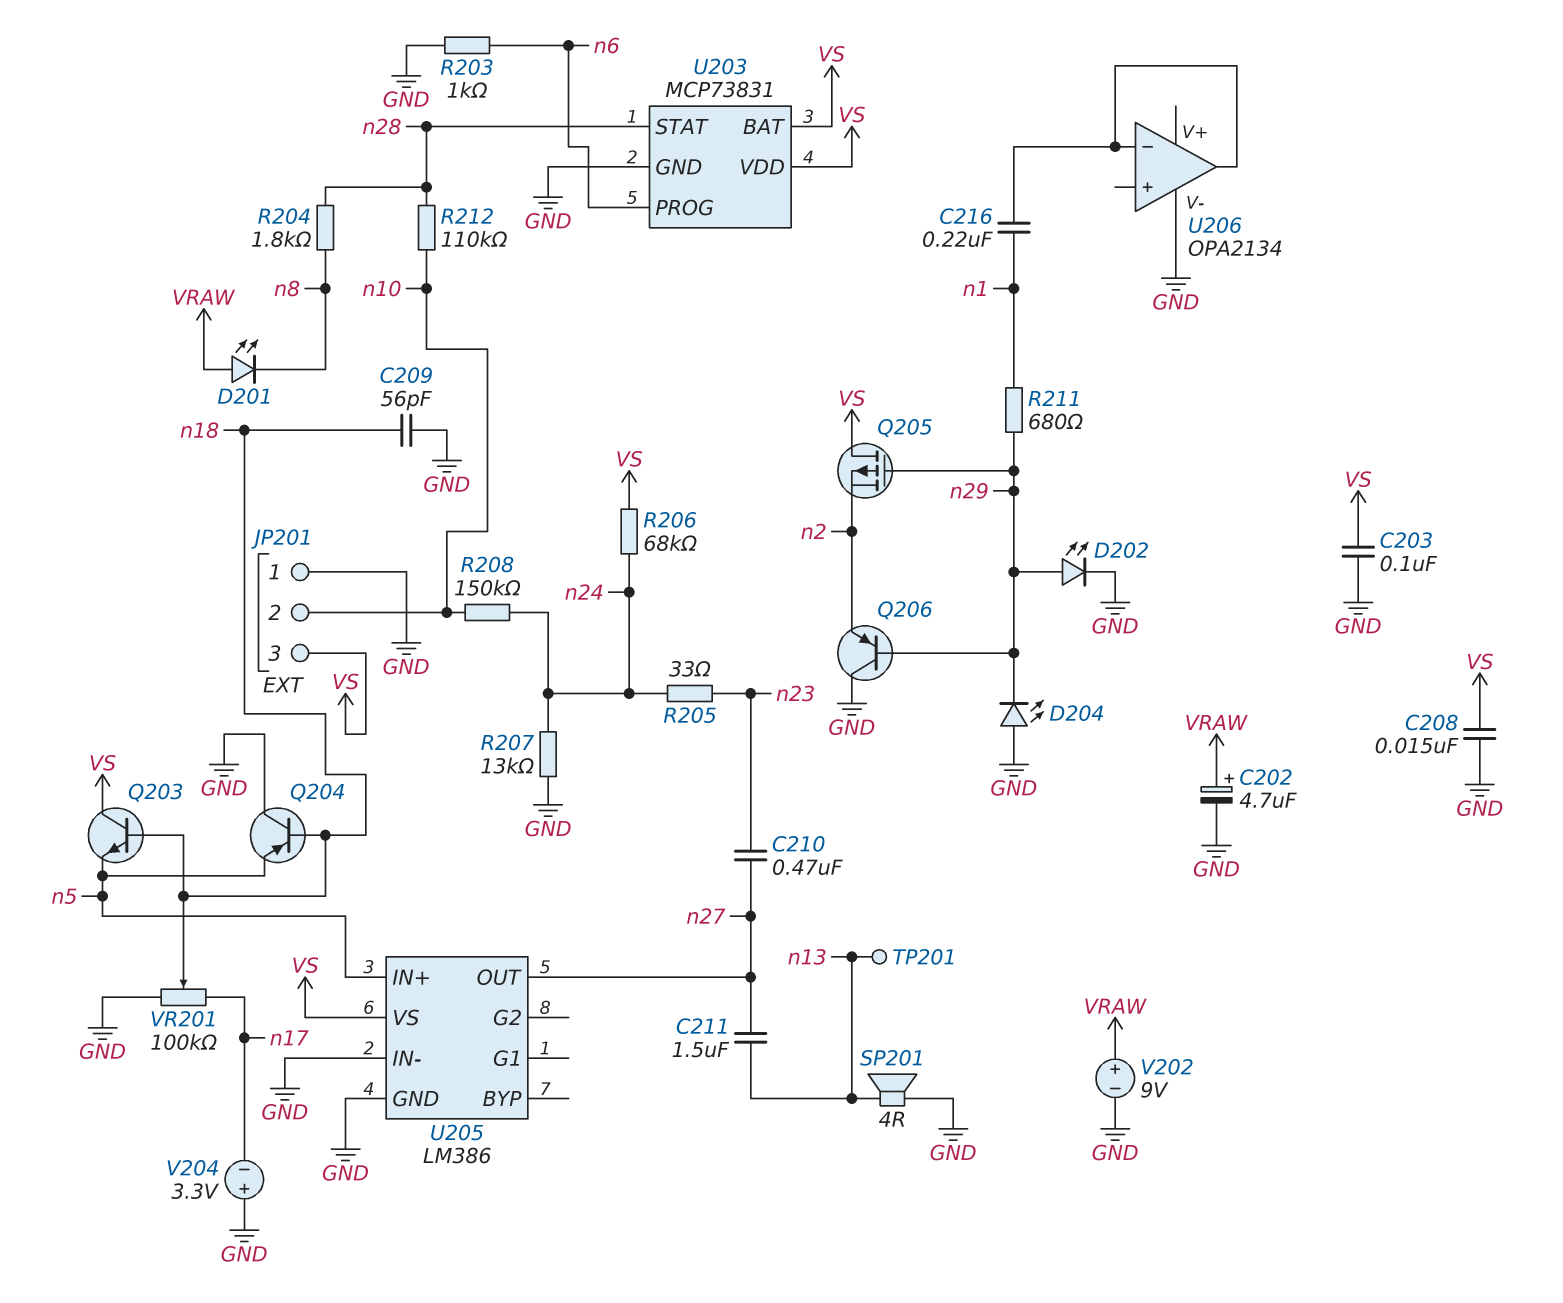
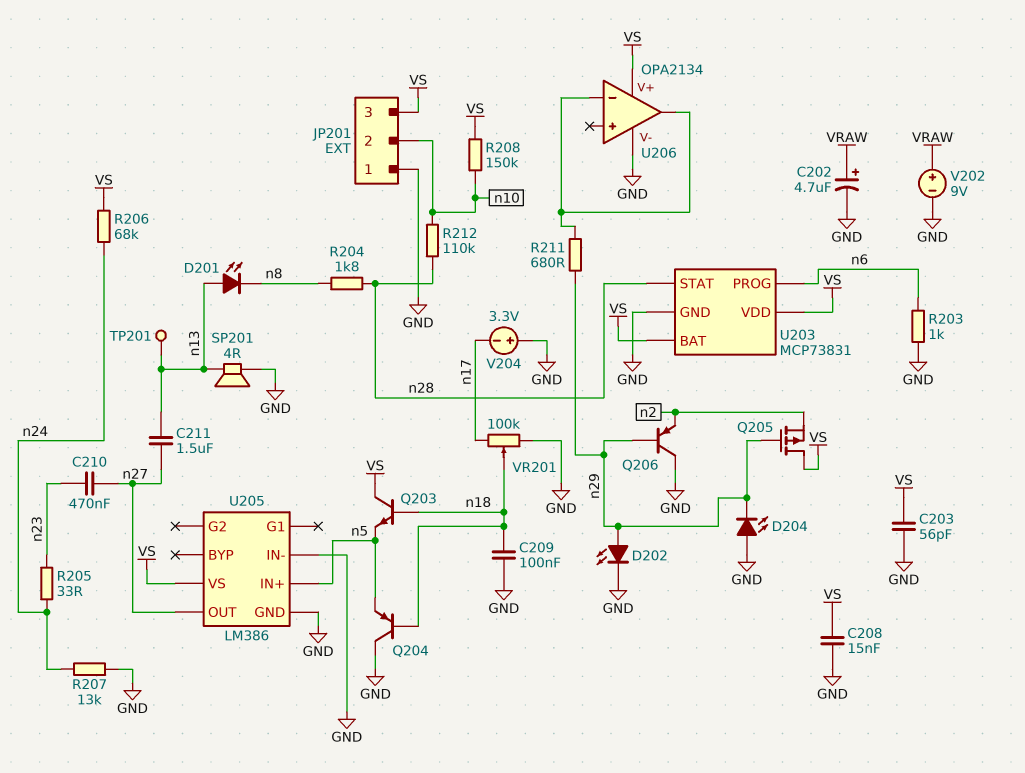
C203: 100nF (GND, VS) -> 56pF (GND, VS)
C209: 56pF (GND, n18) -> 100nF (GND, n18)
C216: 220nF (U206/in-, n1) -> none
D201: LED (A VRAW, K n8) -> LED (A n13, K n8)
R208: 150k (n10, n24) -> 150k (VS, n10)
R211: 680 (n1, n29) -> 680 (U206/in-, n29)
U206 pin V+: none -> VS

